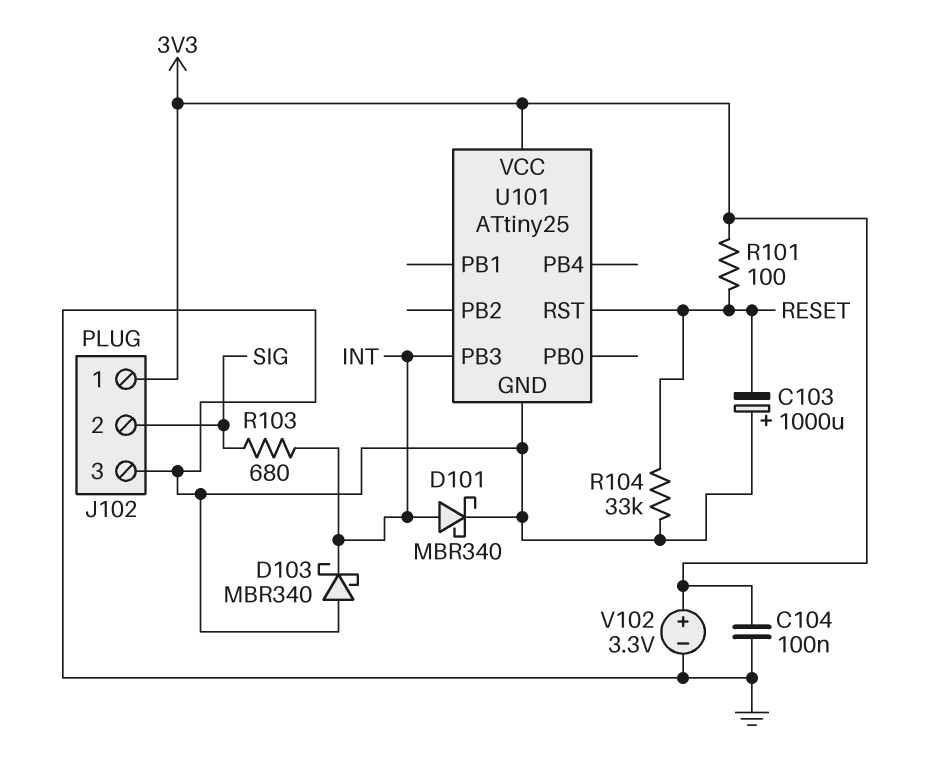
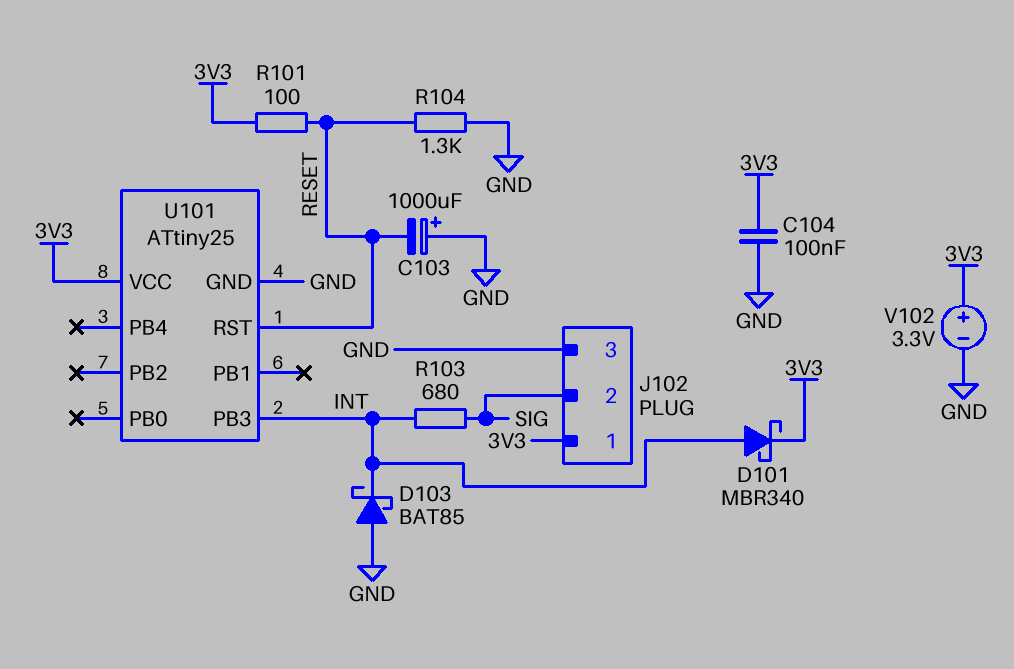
D101: schottky MBR340 (A INT, K GND) -> schottky MBR340 (A INT, K 3V3)
D103: schottky MBR340 (A GND, K INT) -> schottky BAT85 (A GND, K INT)
R104: 33k (GND, RESET) -> 1.3k (GND, RESET)

